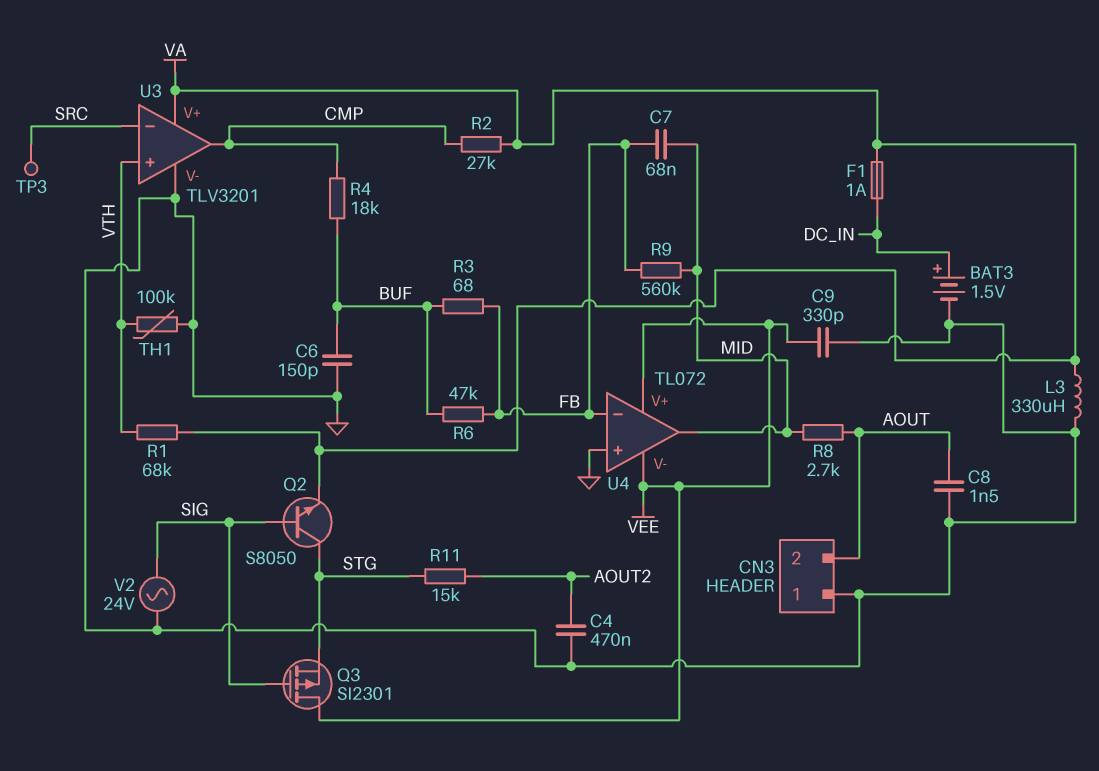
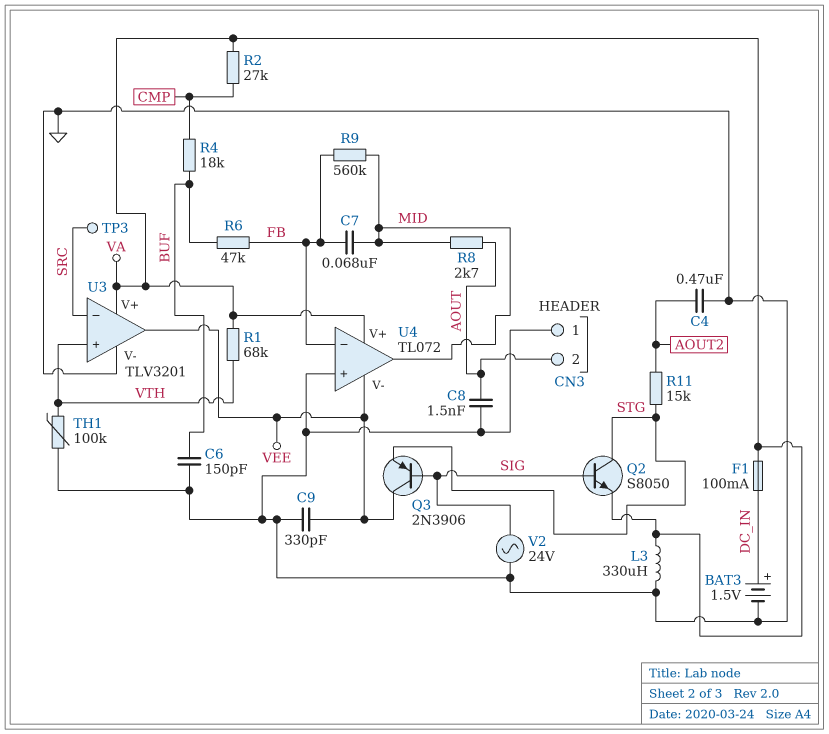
F1: 1A (DC_IN, VA) -> 100mA (DC_IN, VA)
Q3: PMOS SI2301 (G SIG, D VEE, S STG) -> PNP 2N3906 (B SIG, C VEE, E STG)
R3: 68 (BUF, FB) -> none
U3 pin out: CMP -> VEE
U4 pin V+: VEE -> VA

